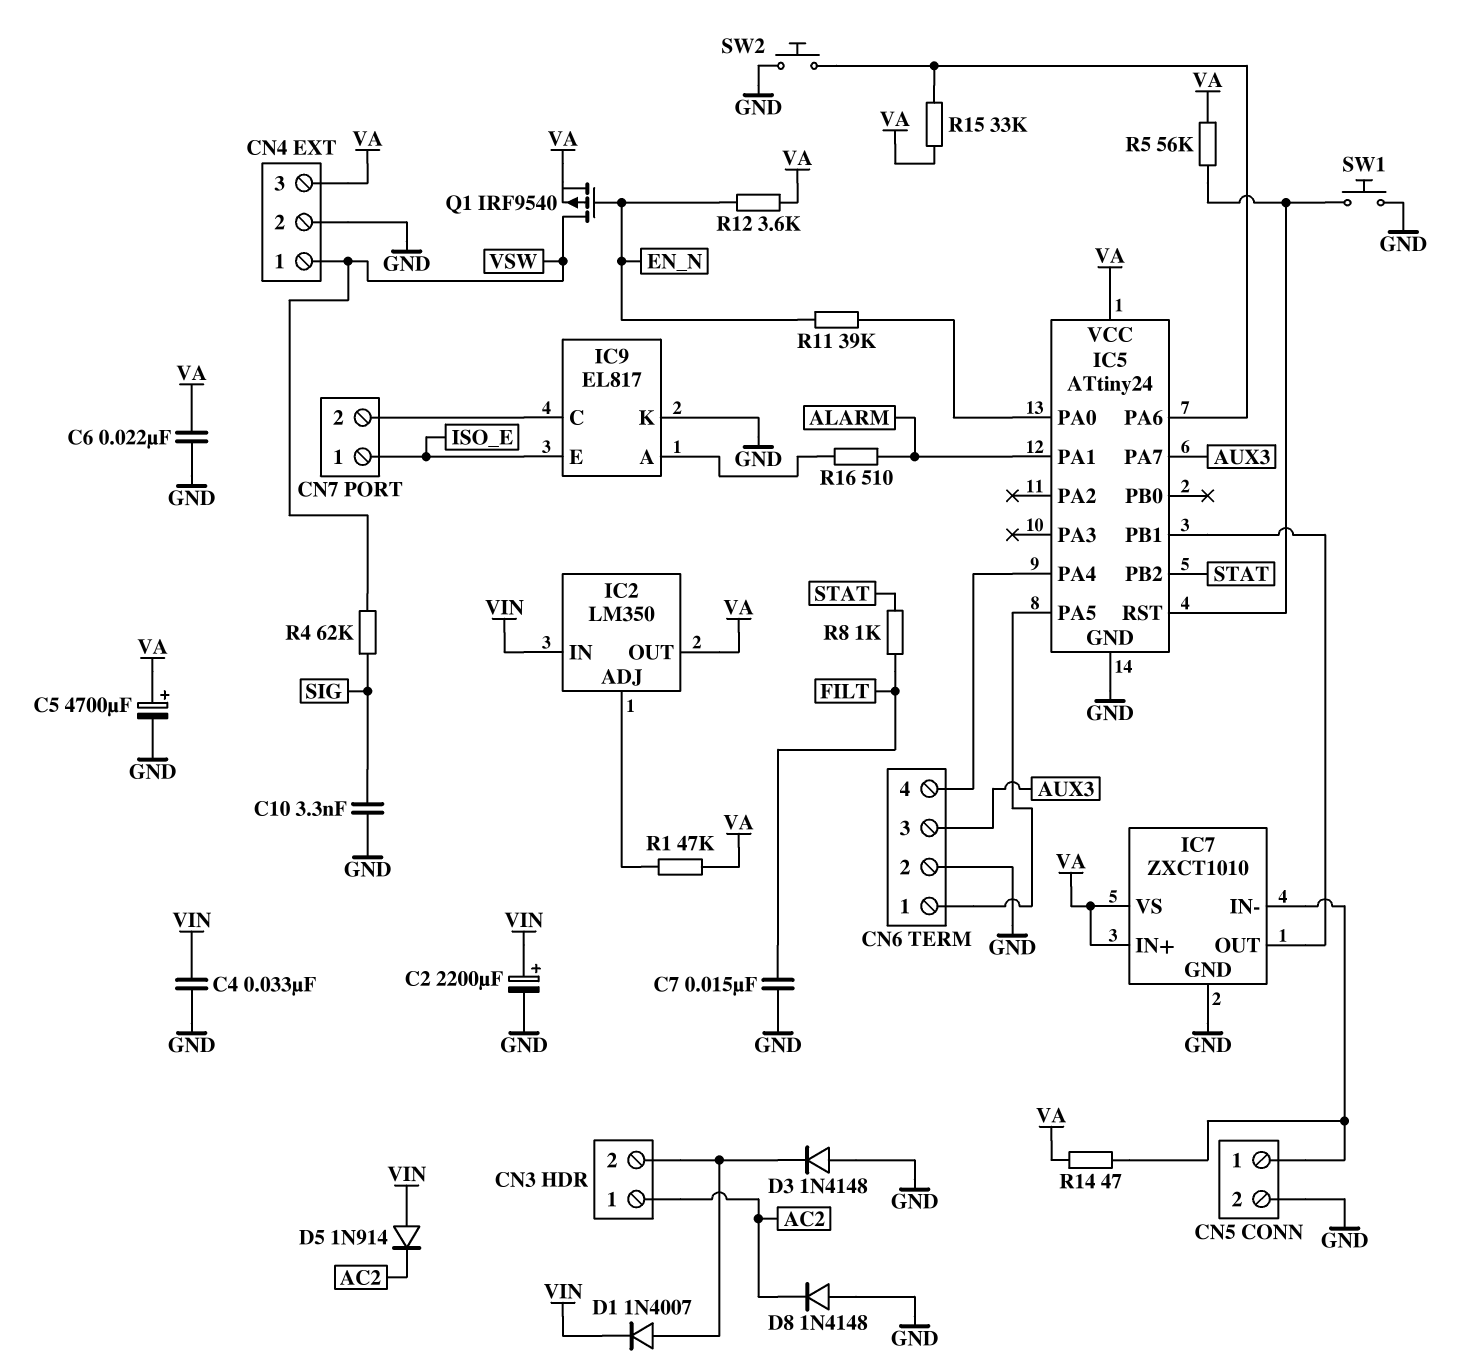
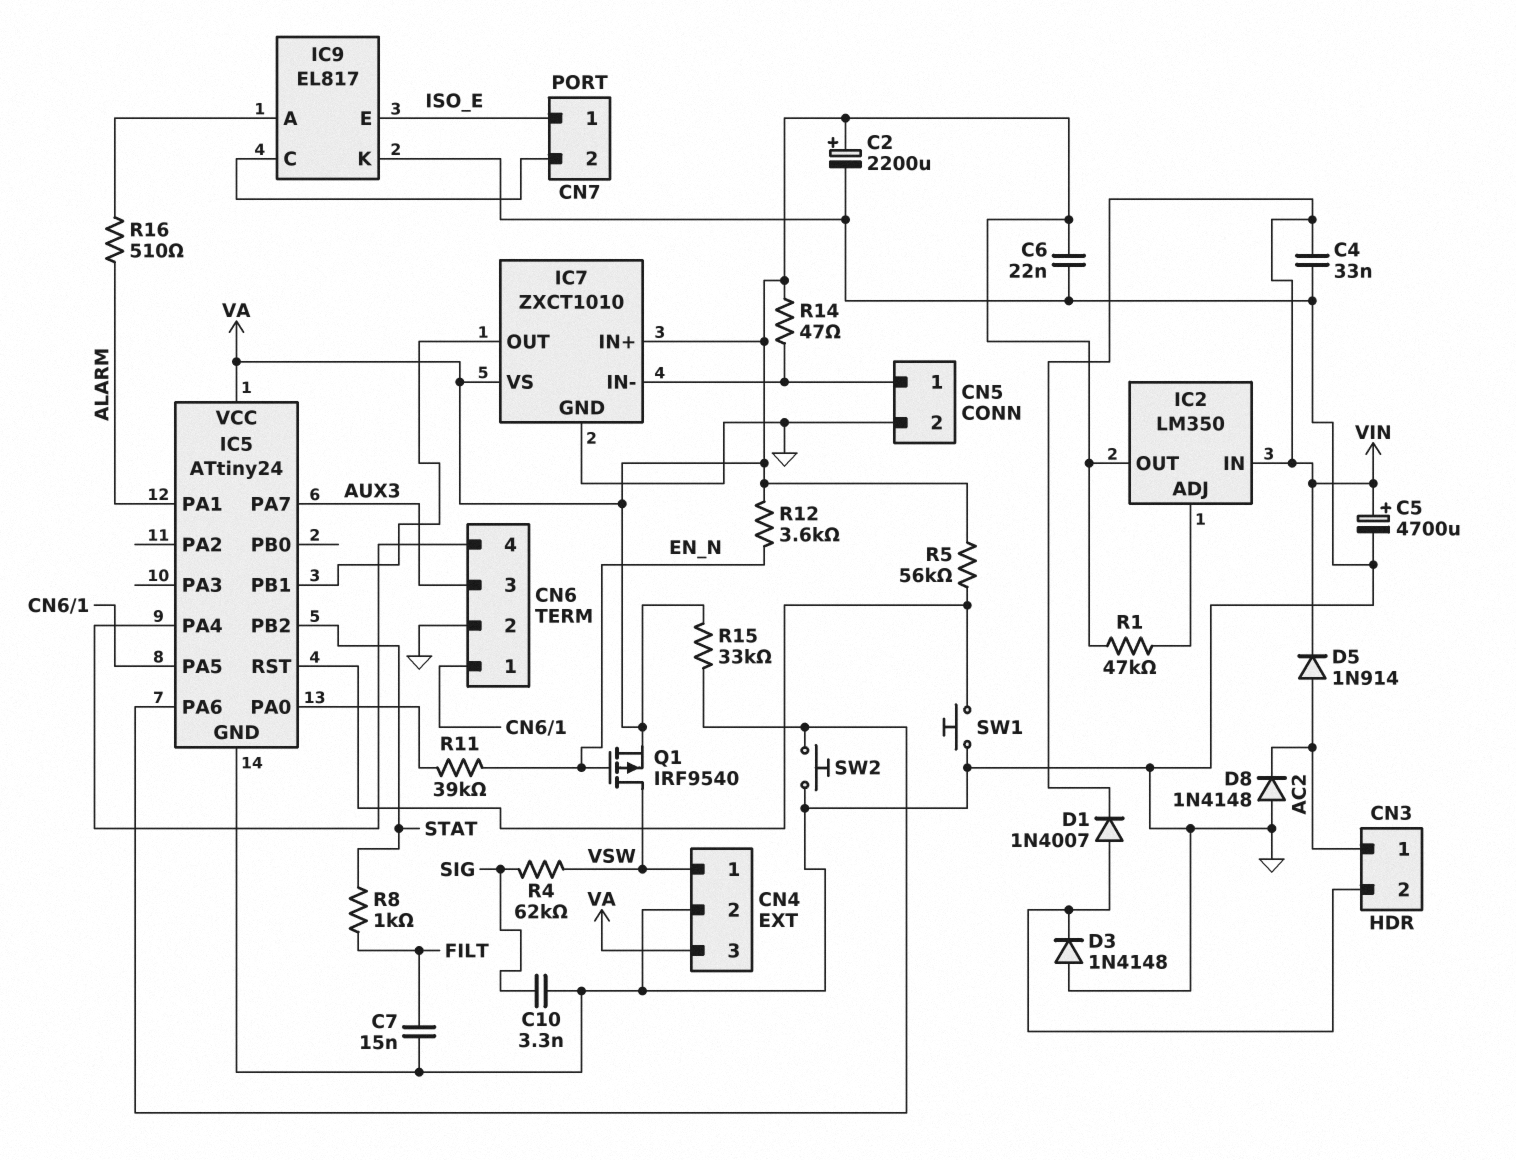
C2: 2200uF (plus VIN, minus GND) -> 2200uF (plus VA, minus GND)
C5: 4700uF (plus VA, minus GND) -> 4700uF (plus VIN, minus GND)
D5: diode 1N914 (A VIN, K AC2) -> diode 1N914 (A AC2, K VIN)

